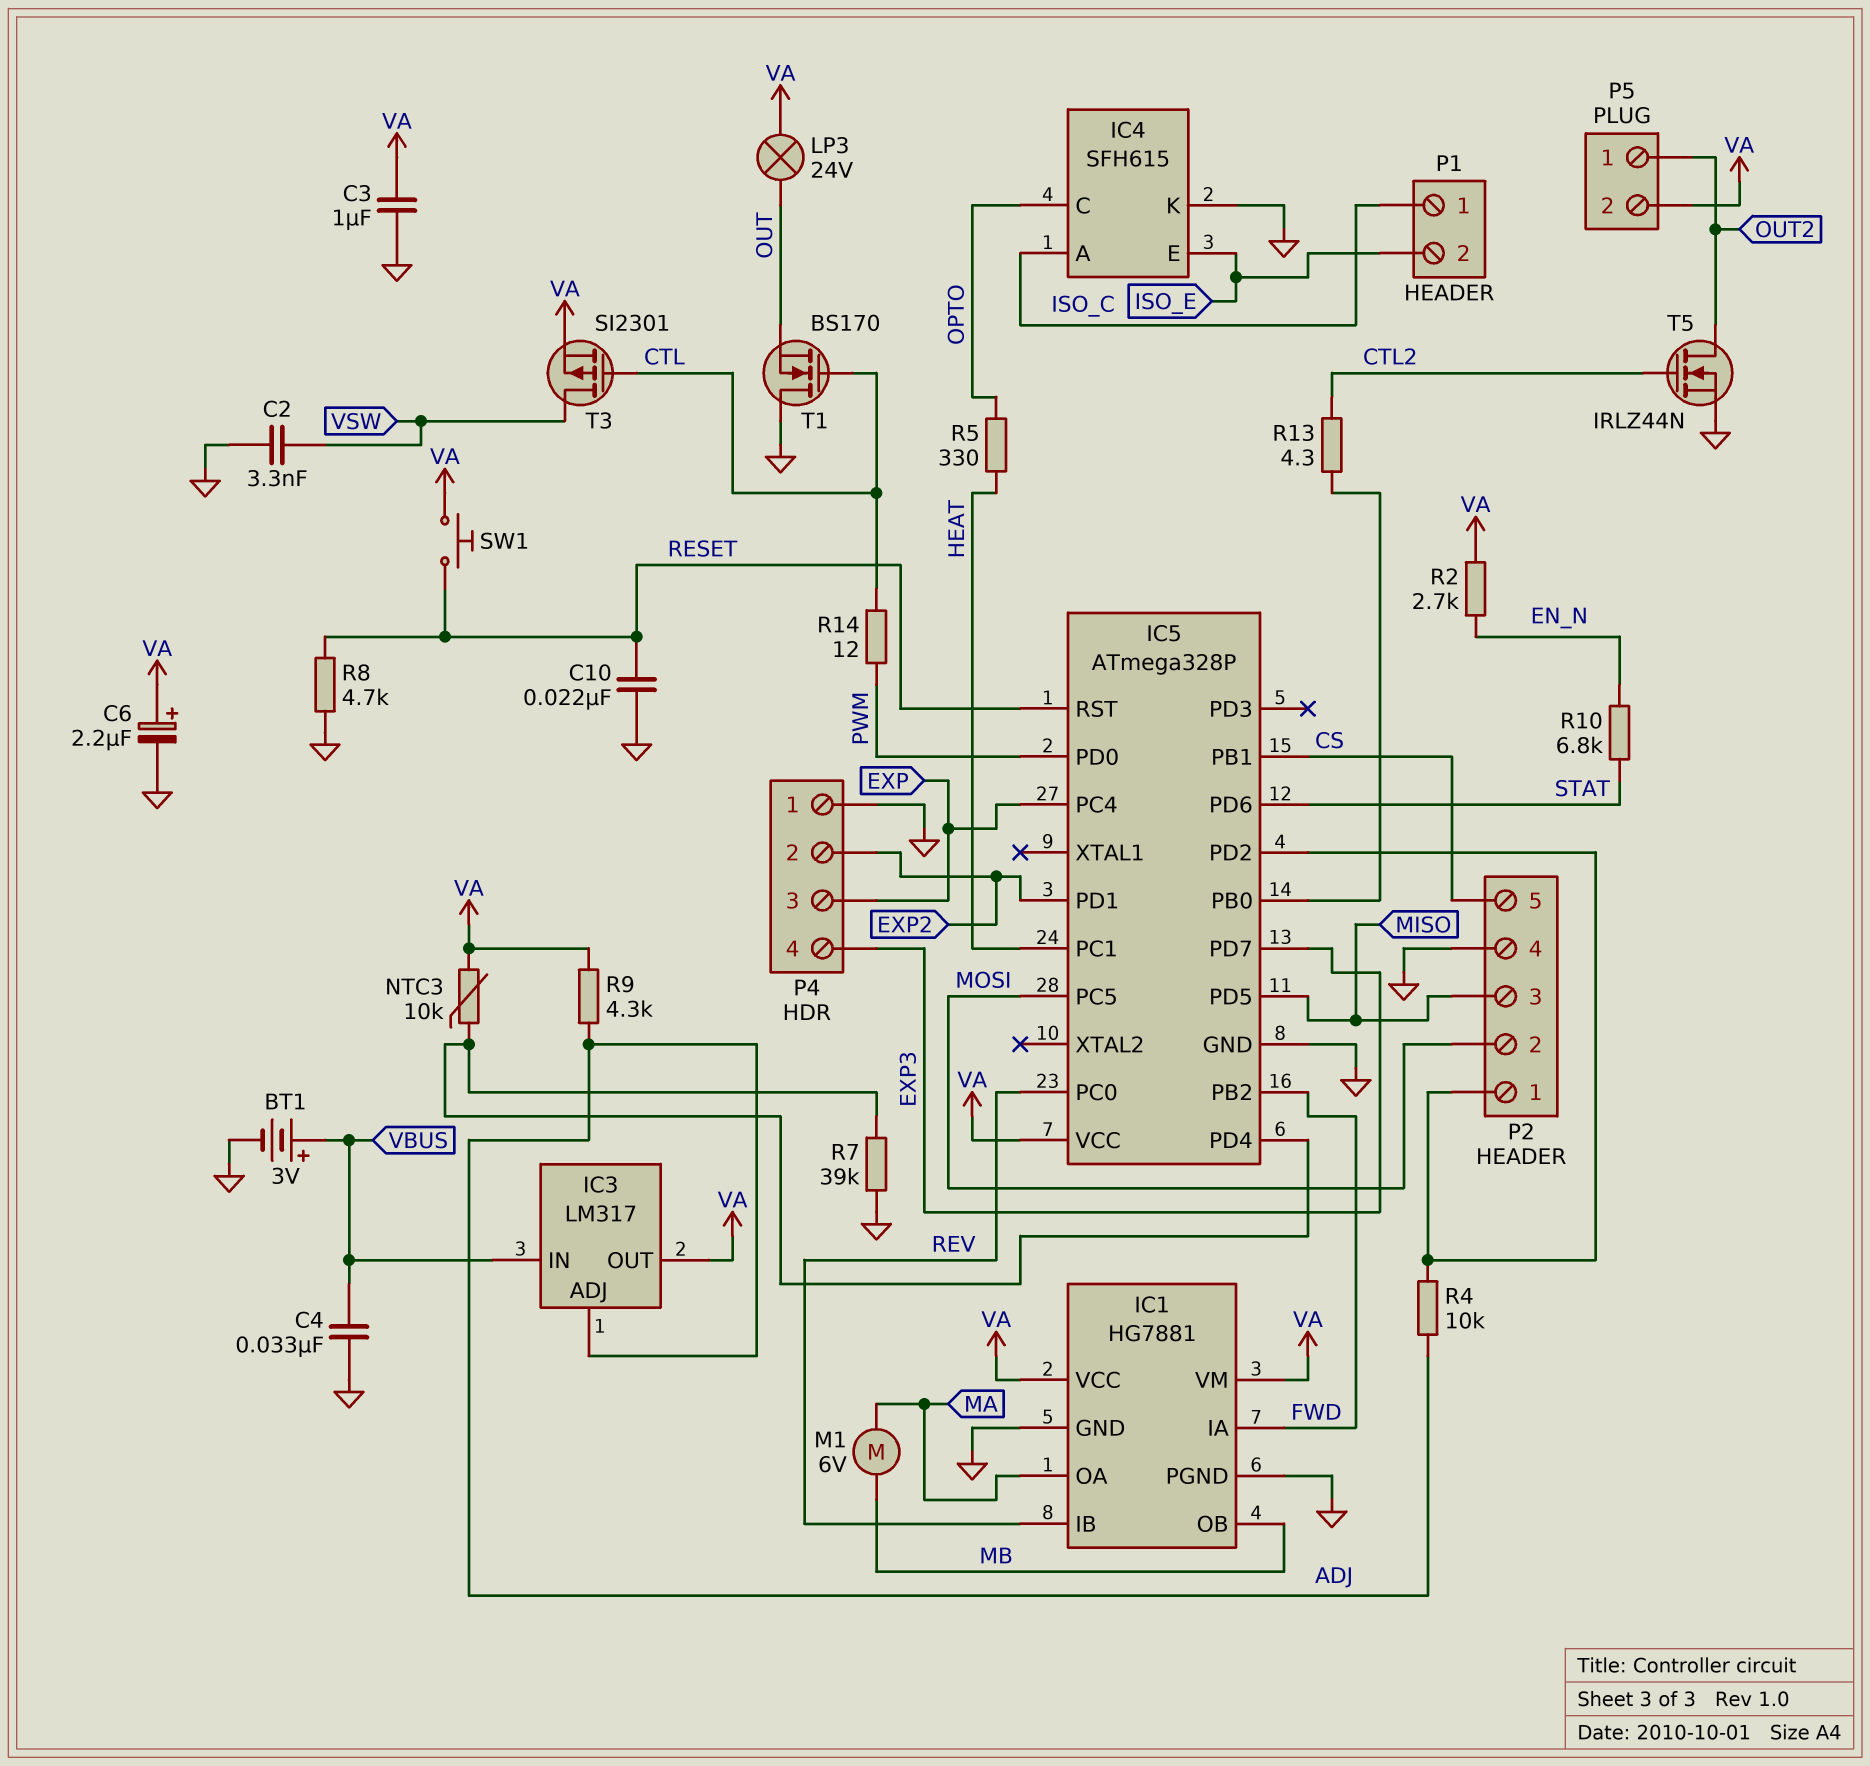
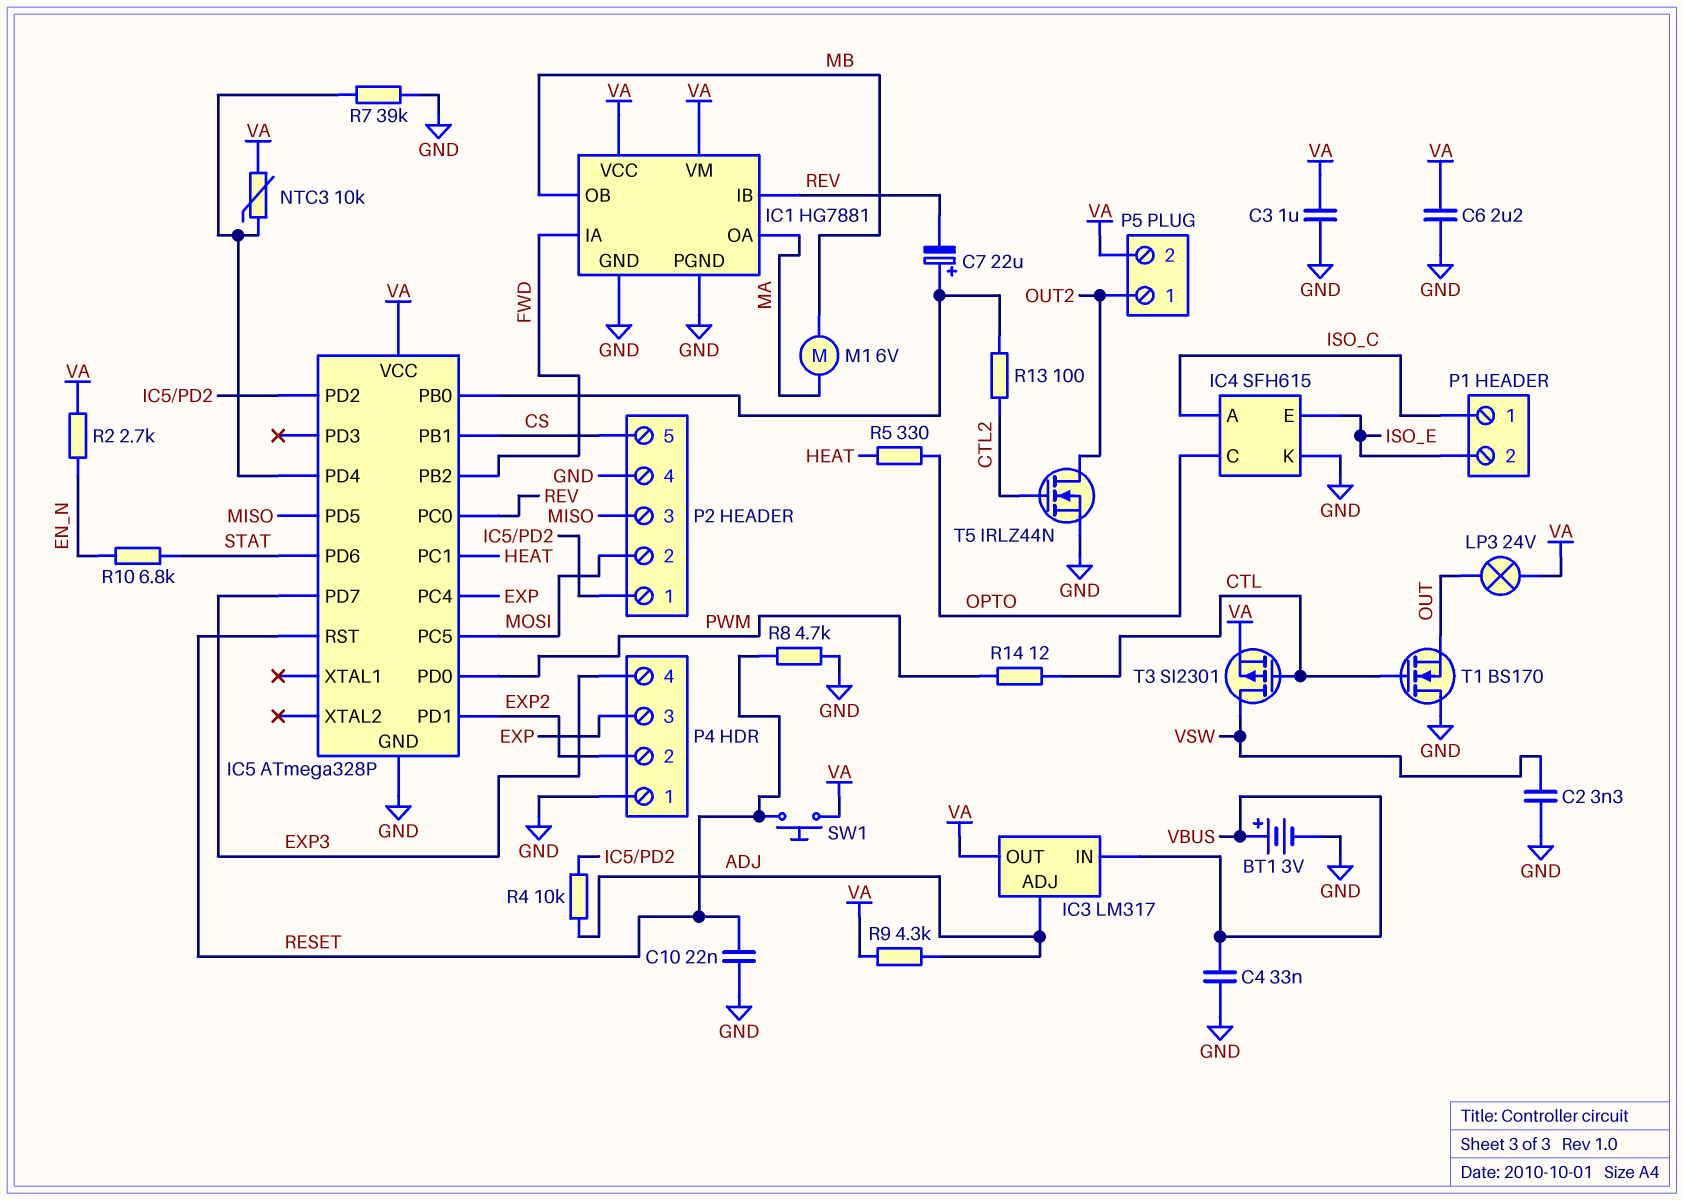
C6: 2.2uF (plus VA, minus GND) -> 2.2uF (GND, VA)
C7: none -> 22uF (plus IC5/PB0, minus REV)
R13: 4.3 (CTL2, IC5/PB0) -> 100 (CTL2, IC5/PB0)

